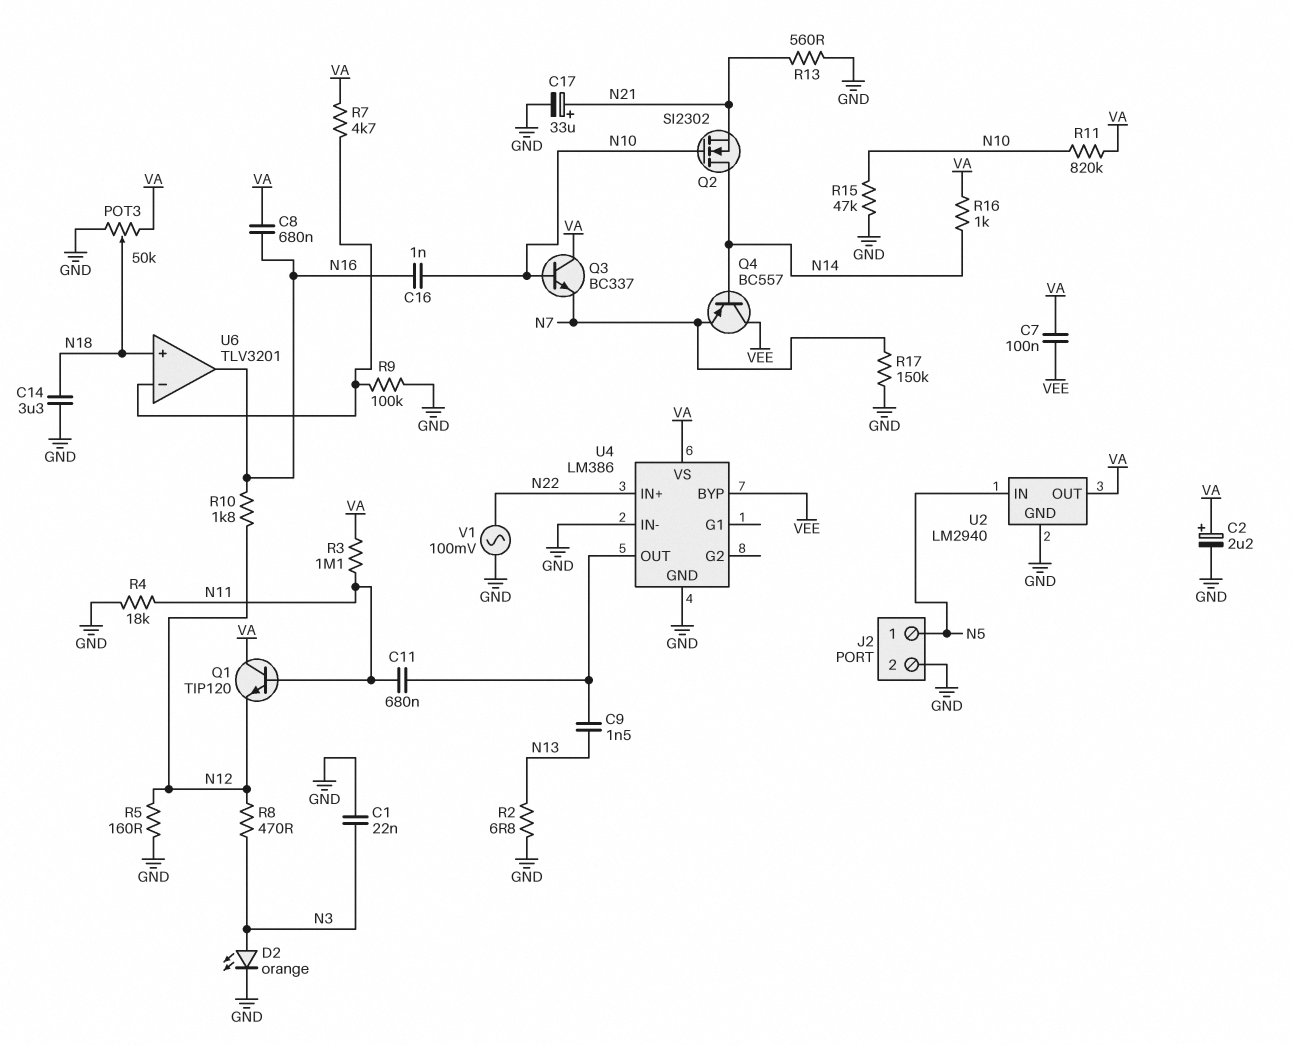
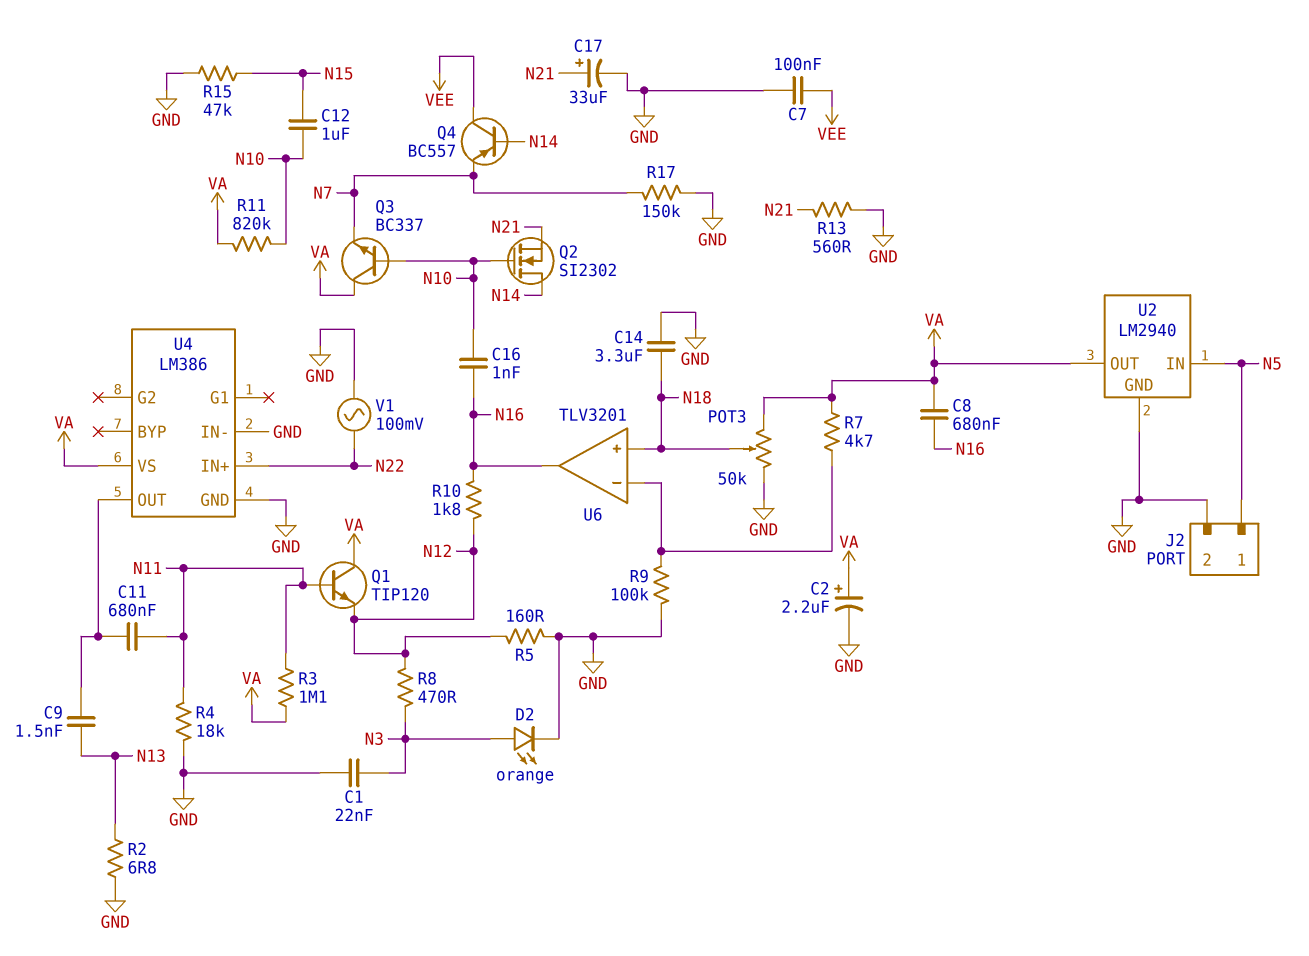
C7: 100nF (VA, VEE) -> 100nF (GND, VEE)
C12: none -> 1uF (N10, N15)
R15: 47k (GND, N10) -> 47k (GND, N15)
R16: 1k (N14, VA) -> none
U4 pin BYP: VEE -> none

